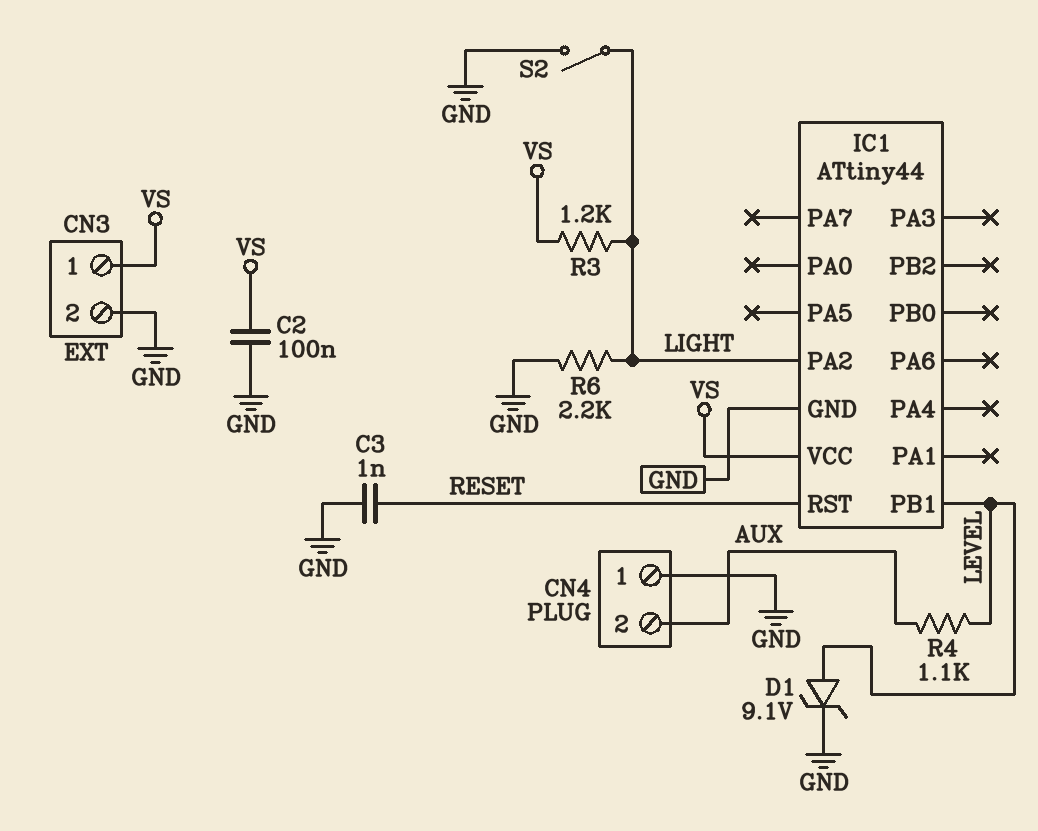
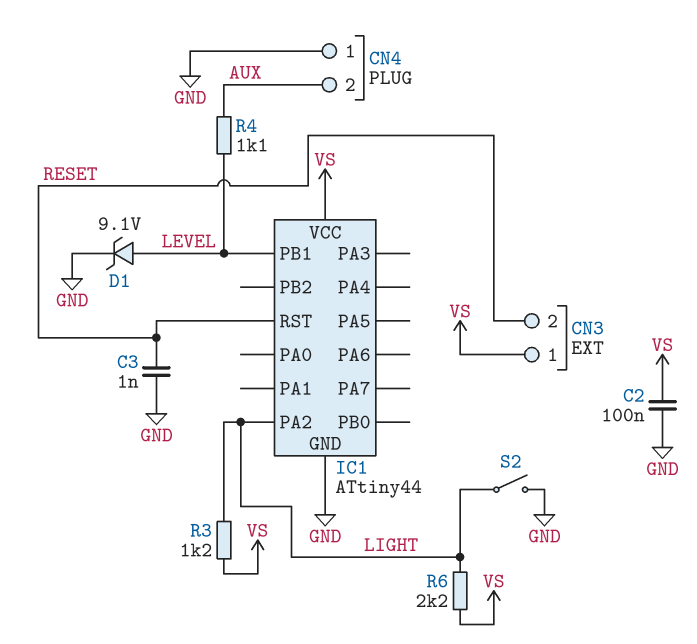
CN3 pin 2: GND -> RESET
R6: 2.2k (GND, LIGHT) -> 2.2k (LIGHT, VS)

